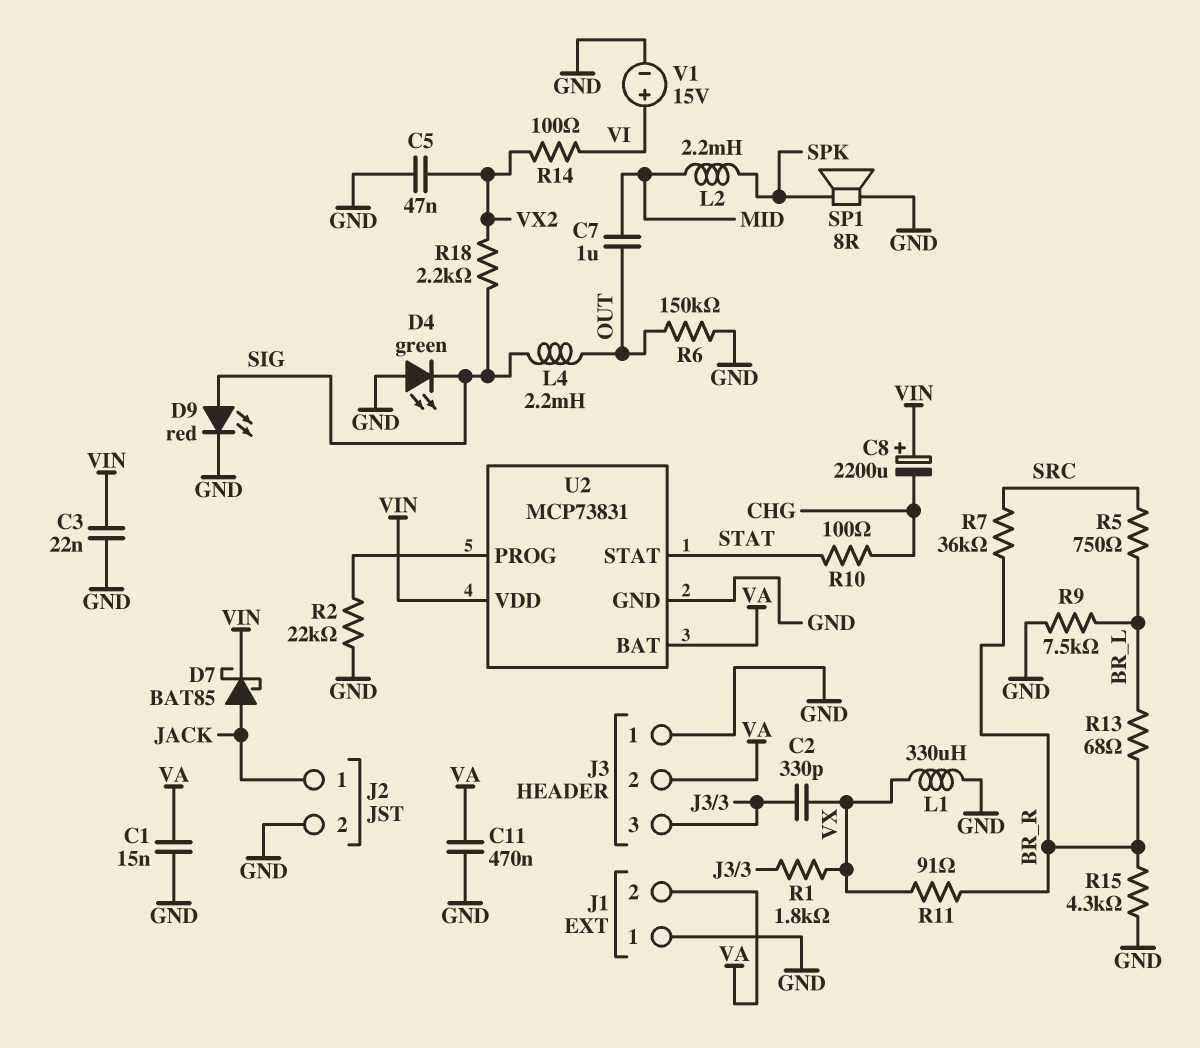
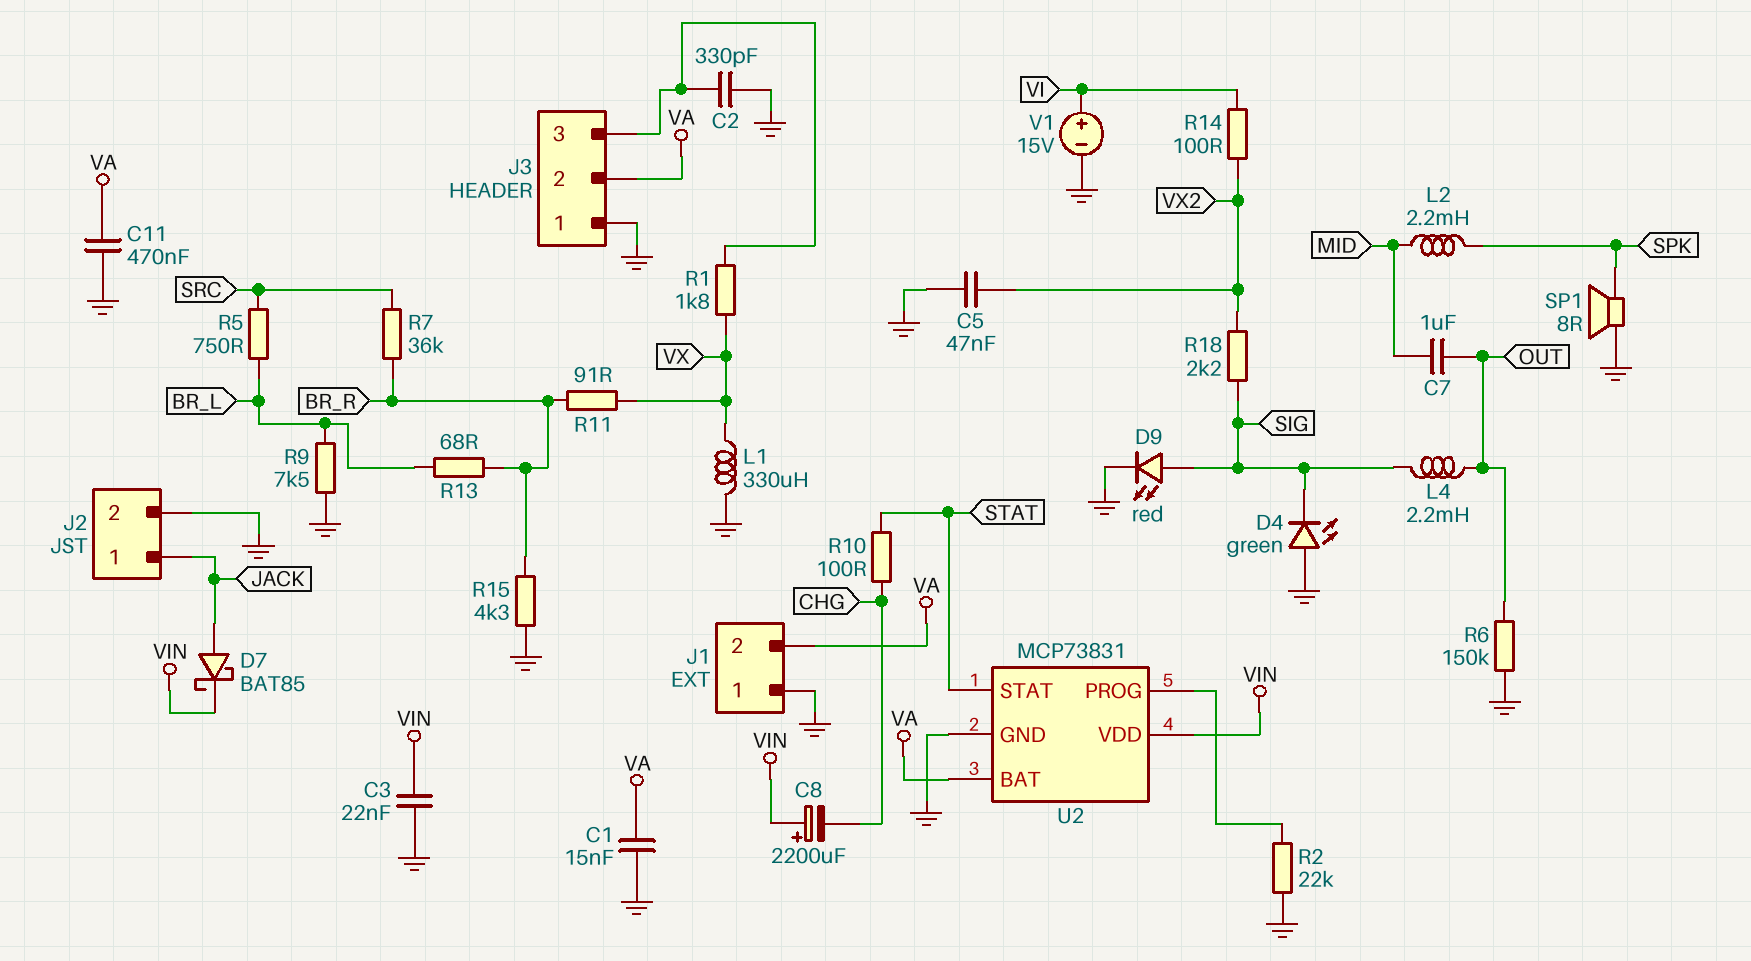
C2: 330pF (J3/3, VX) -> 330pF (GND, J3/3)

